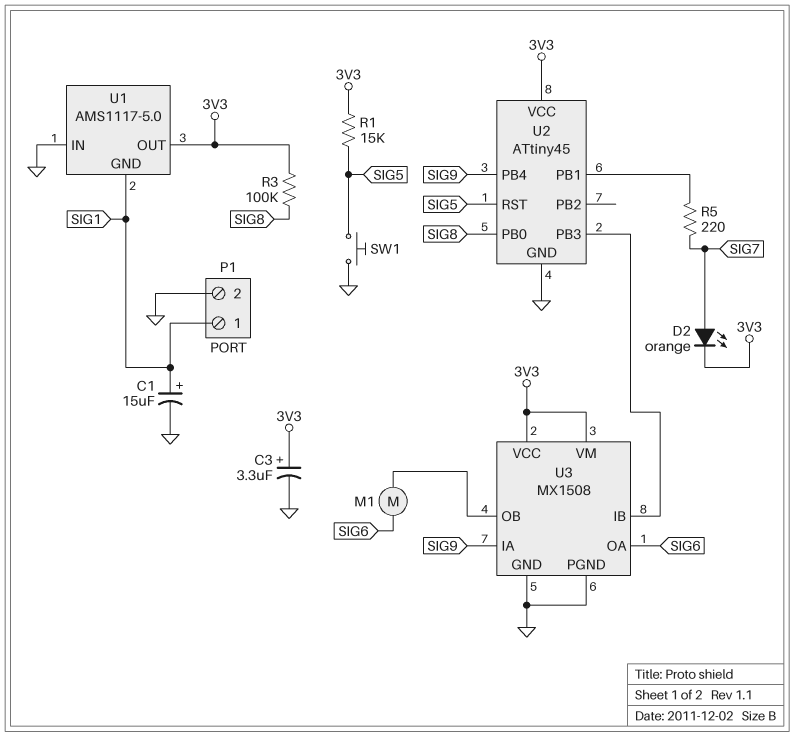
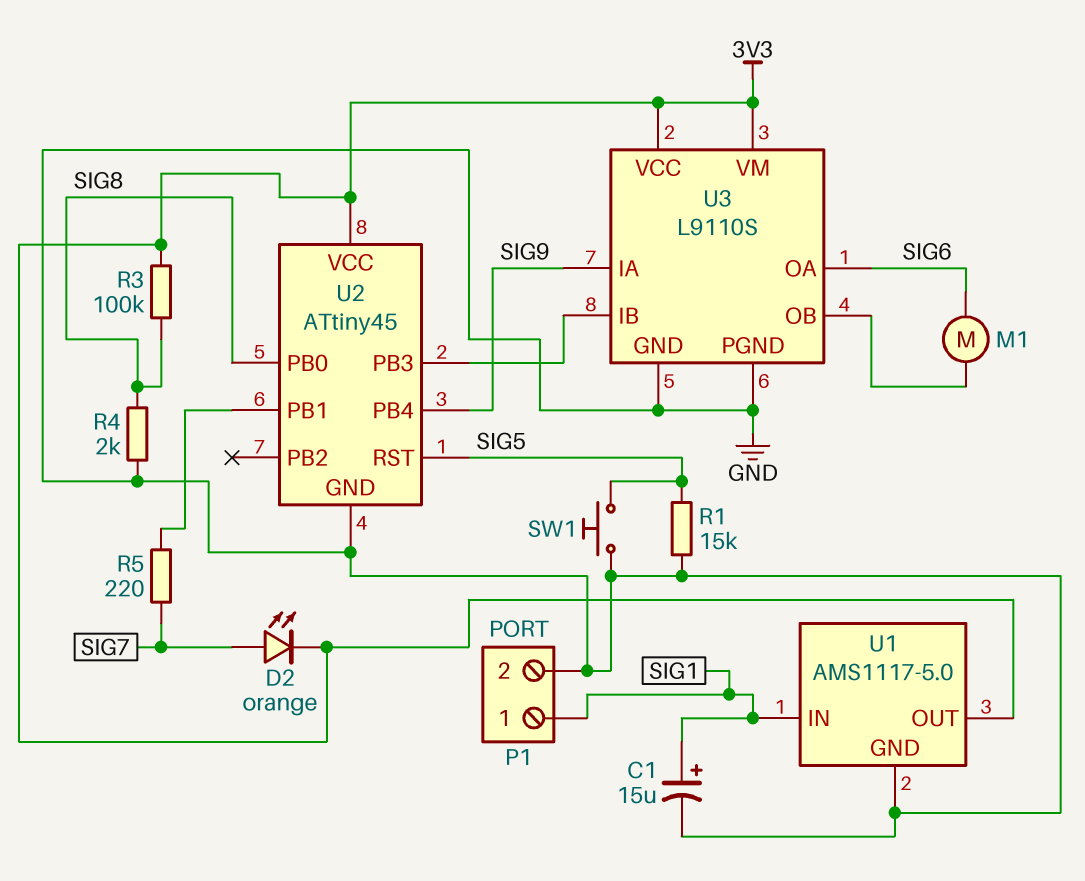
C3: 3.3uF (plus 3V3, minus GND) -> none
R1: 15k (3V3, SIG5) -> 15k (GND, SIG5)
R4: none -> 2k (GND, SIG8)
U1 pin GND: SIG1 -> GND
U1 pin IN: GND -> SIG1
U3: MX1508 -> L9110S

